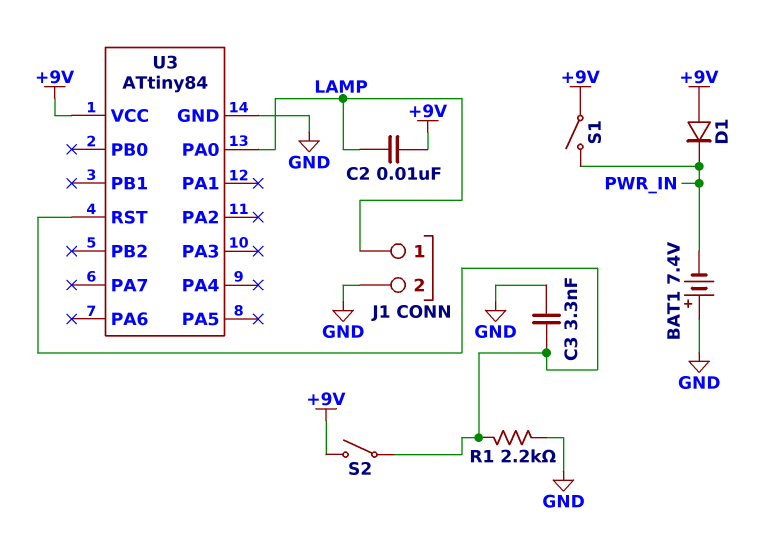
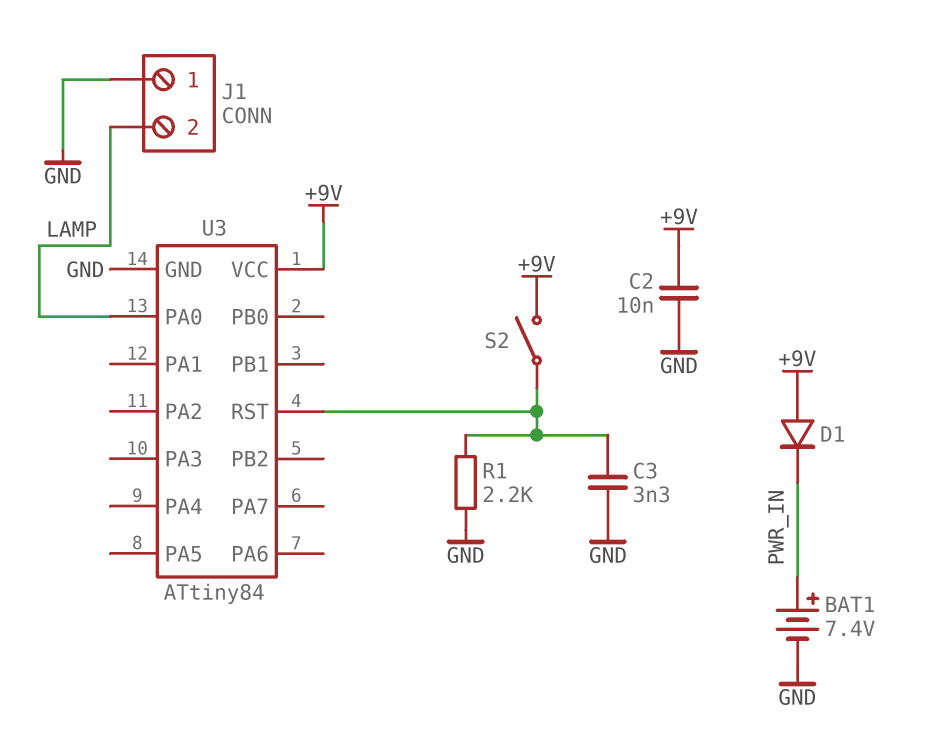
BAT1: 7.4V (plus GND, minus PWR_IN) -> 7.4V (plus PWR_IN, minus GND)
C2: 10nF (+9V, LAMP) -> 10nF (+9V, GND)
J1 pin 1: LAMP -> GND
J1 pin 2: GND -> LAMP
S1: switch (+9V, PWR_IN) -> none

